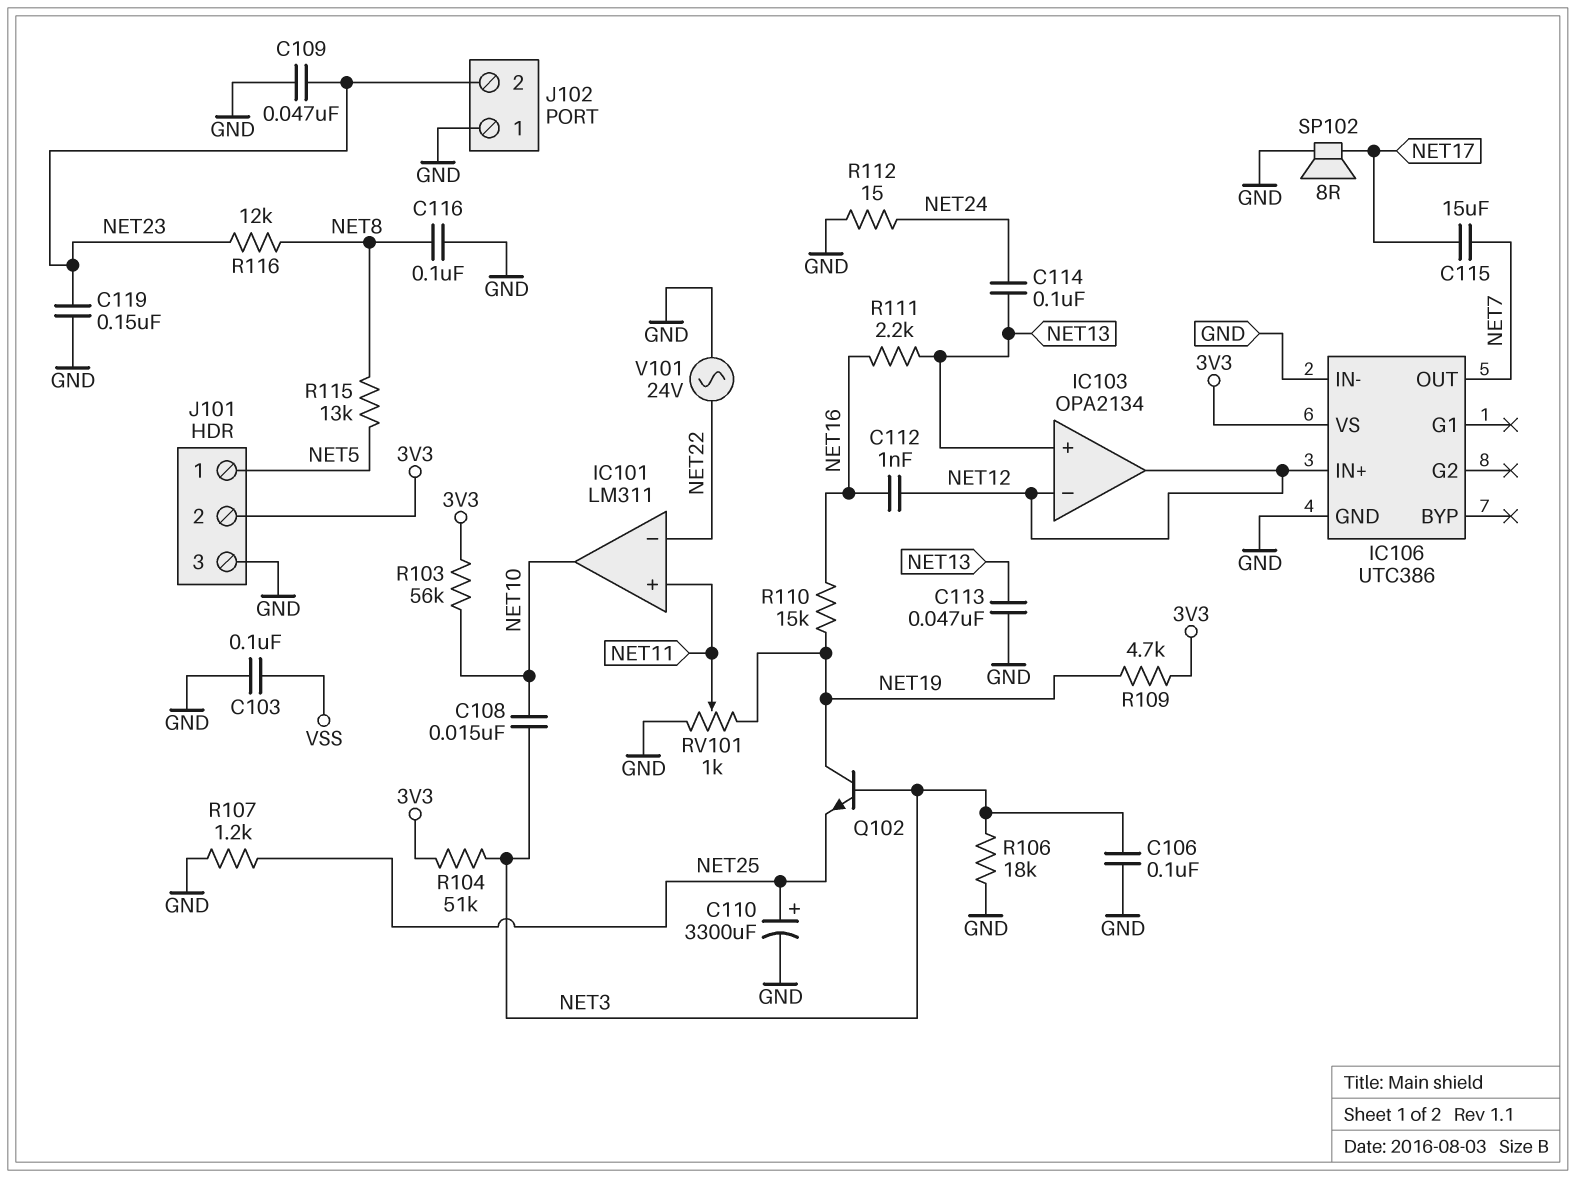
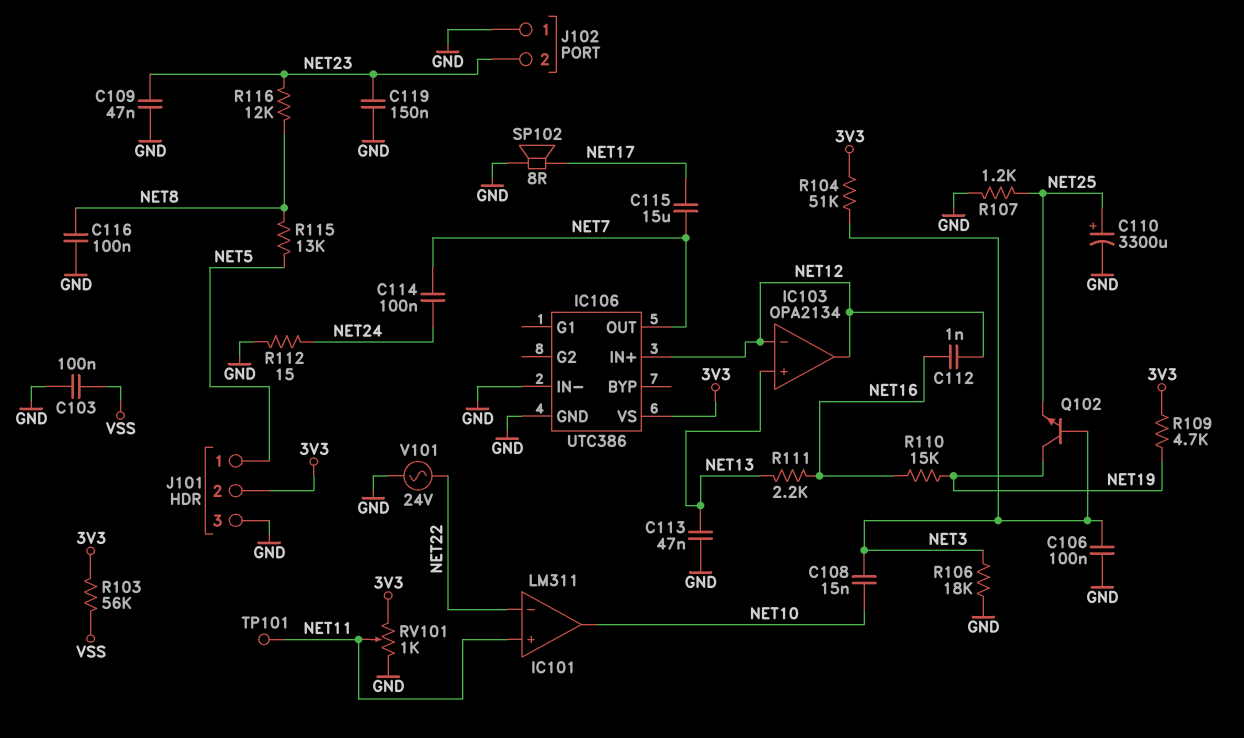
C114: 100nF (NET13, NET24) -> 100nF (NET7, NET24)
R103: 56k (3V3, NET10) -> 56k (3V3, VSS)
RV101: 1k (GND, NET19, wiper NET11) -> 1k (3V3, GND, wiper NET11)
TP101: none -> test point (NET11)

